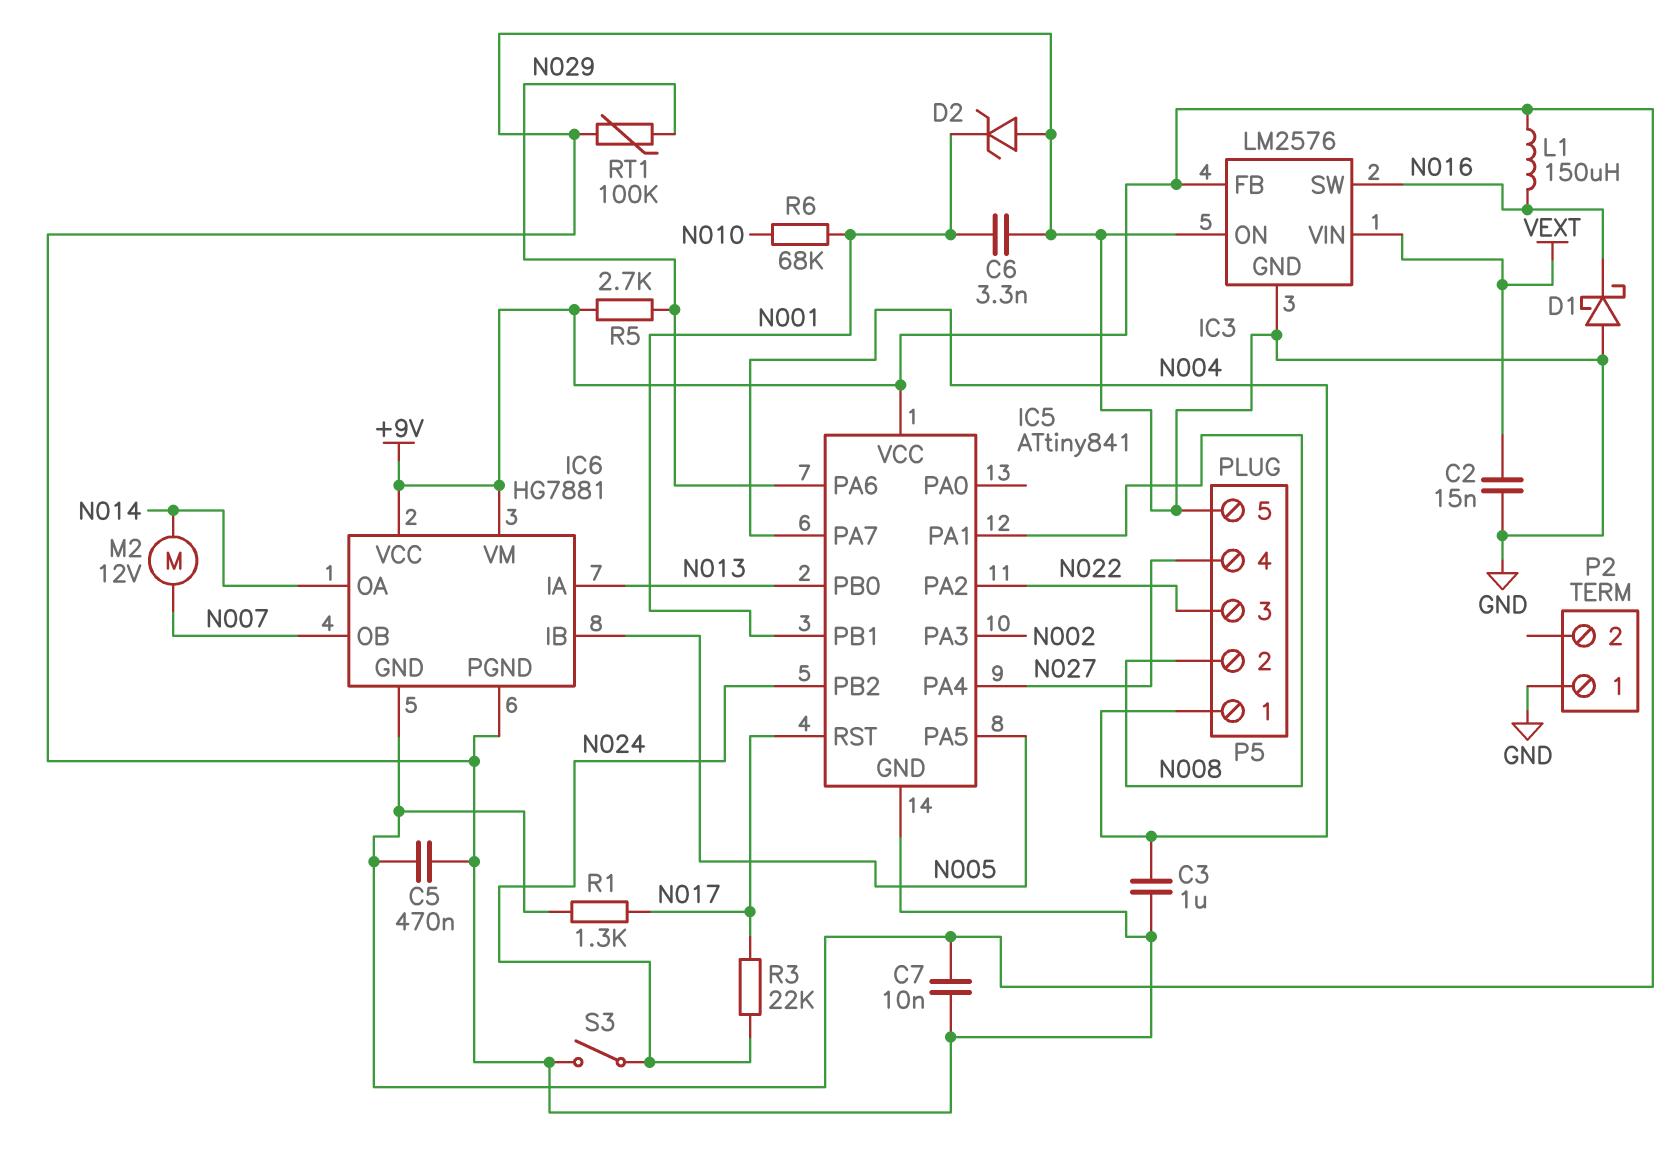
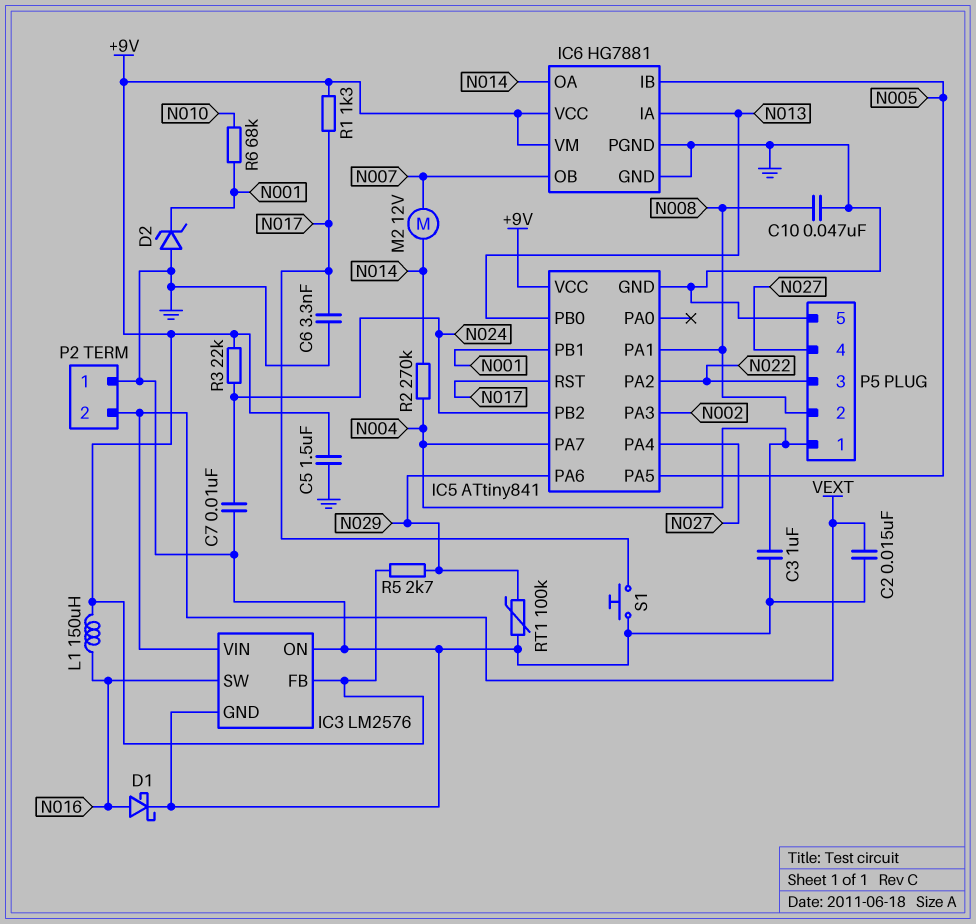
C5: 470nF (+9V, GND) -> 1.5uF (+9V, GND)
C6: 3.3nF (GND, N001) -> 3.3nF (GND, N017)
C7: 10nF (+9V, GND) -> 10nF (GND, N024)
C10: none -> 47nF (GND, N008)
D1: schottky (A GND, K N016) -> schottky (A N016, K GND)
IC6 pin GND: +9V -> GND
P2 pin 2: none -> VEXT
R2: none -> 270k (N004, N014)
R3: 22k (N017, N024) -> 22k (+9V, N024)
S1: none -> button (GND, N017)
S3: switch (GND, N024) -> none

